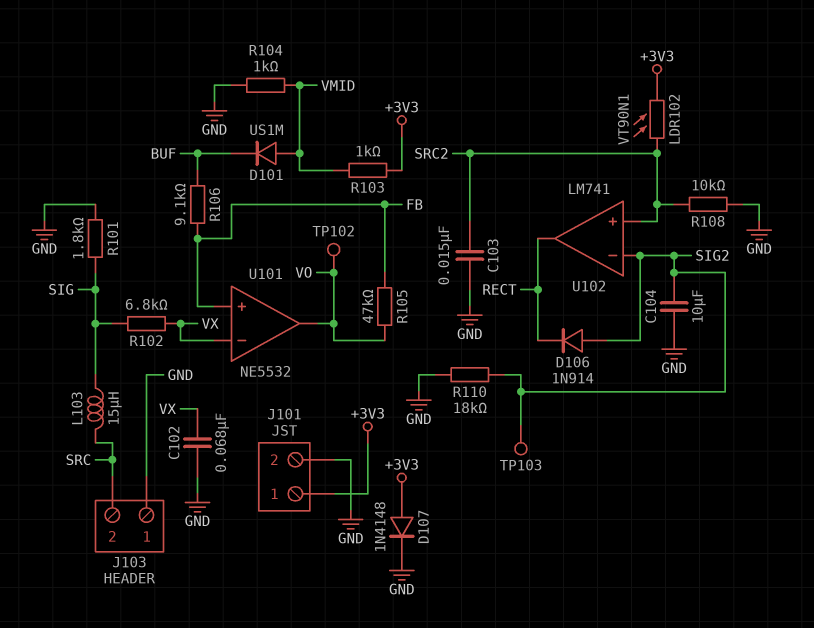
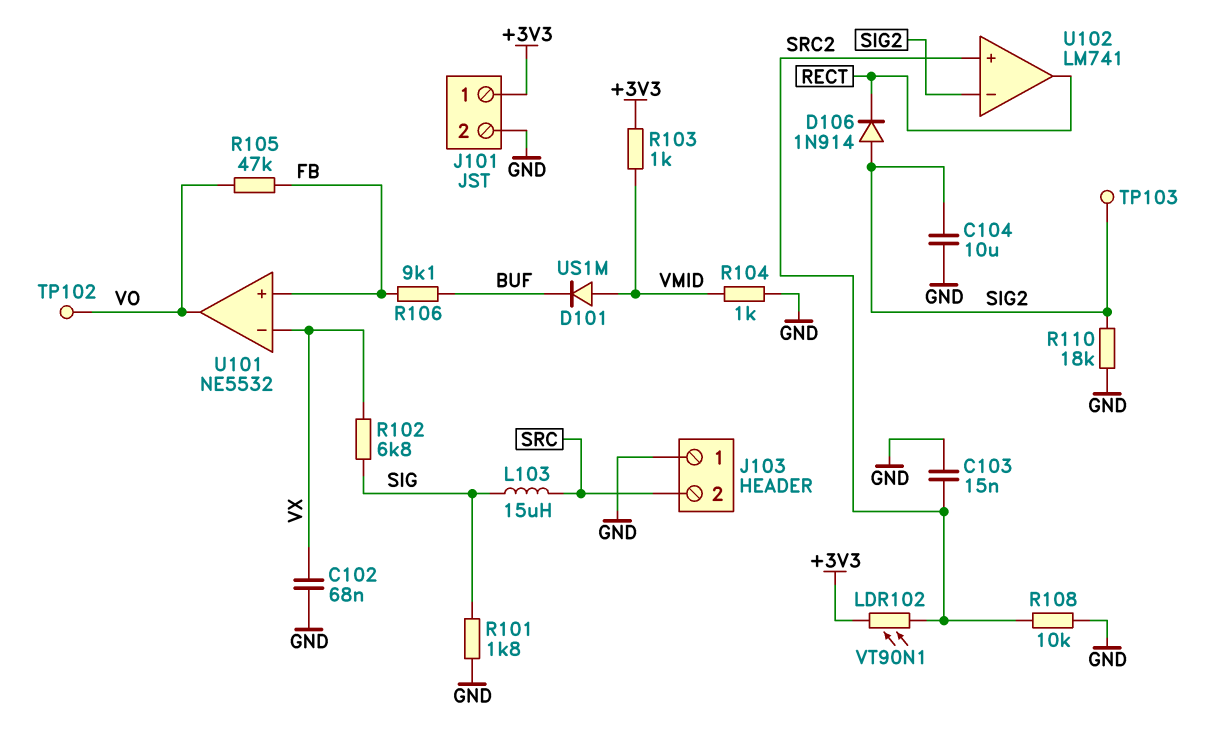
D107: diode 1N4148 (A +3V3, K GND) -> none

